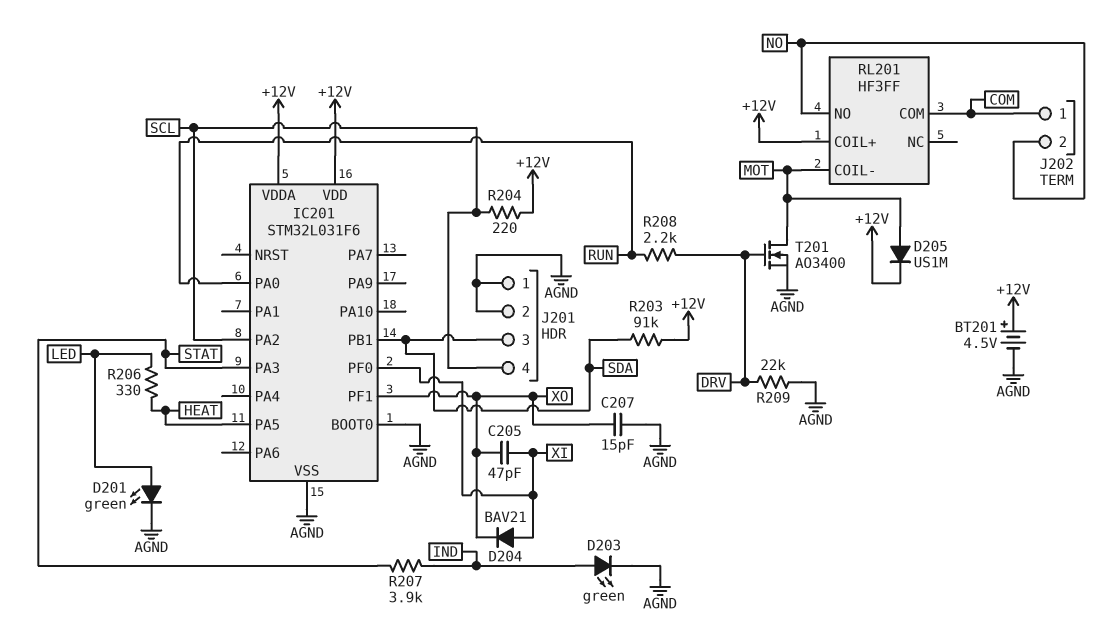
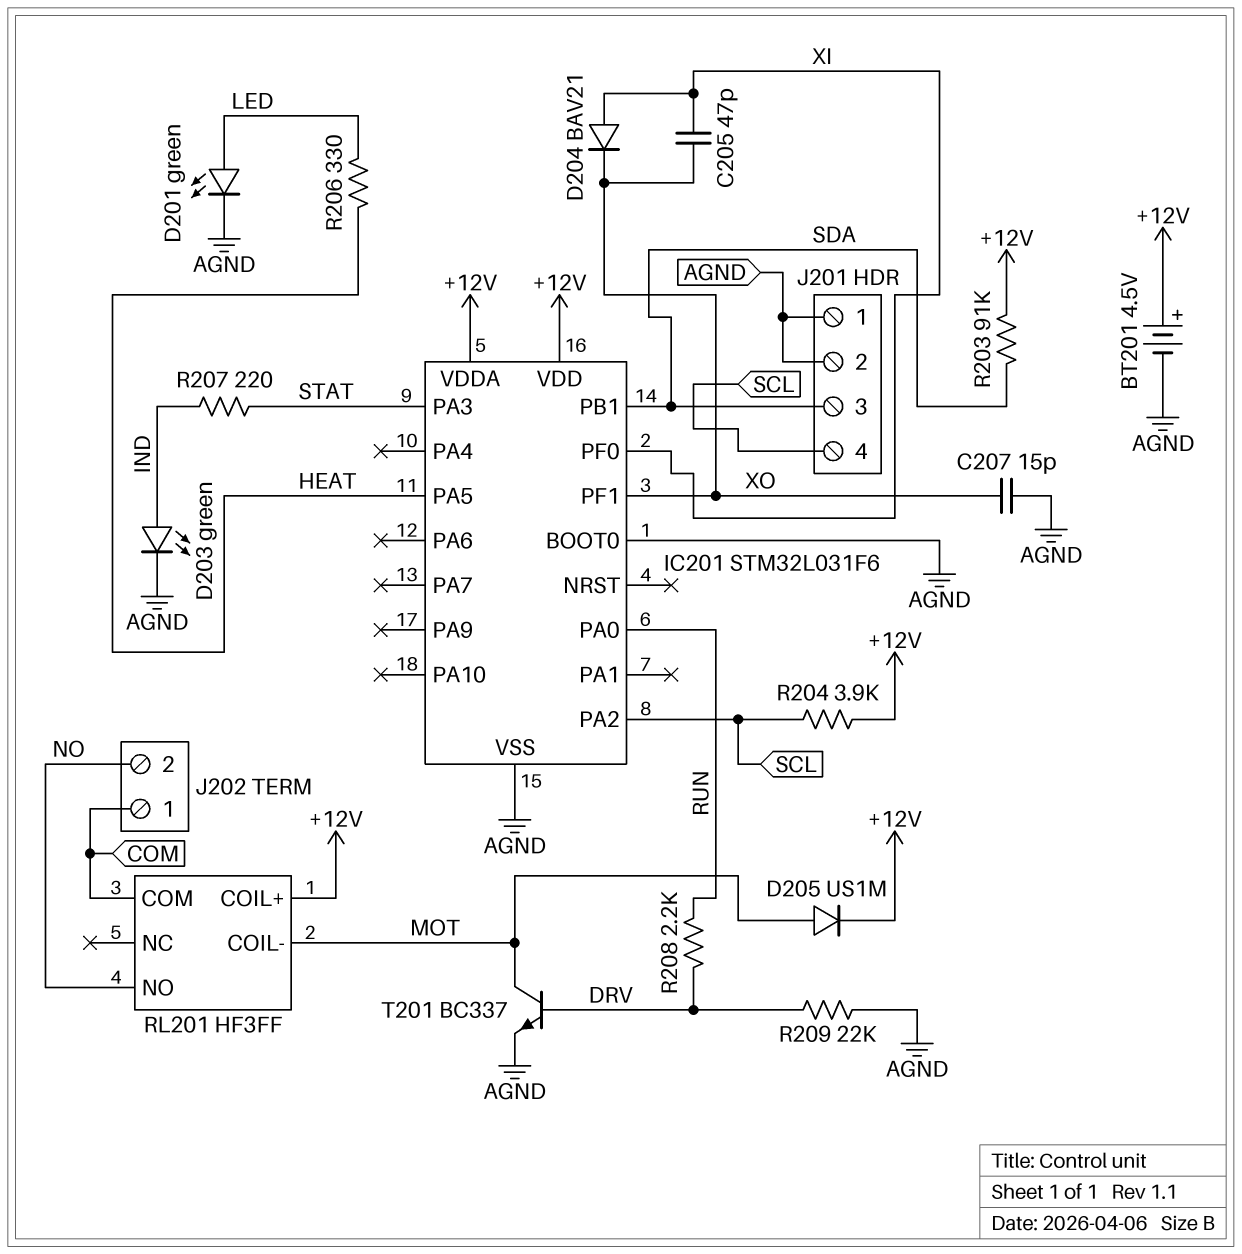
R204: 220 (+12V, SCL) -> 3.9k (+12V, SCL)
R207: 3.9k (IND, STAT) -> 220 (IND, STAT)
T201: NMOS AO3400 (G DRV, D MOT, S AGND) -> NPN BC337 (B DRV, C MOT, E AGND)

